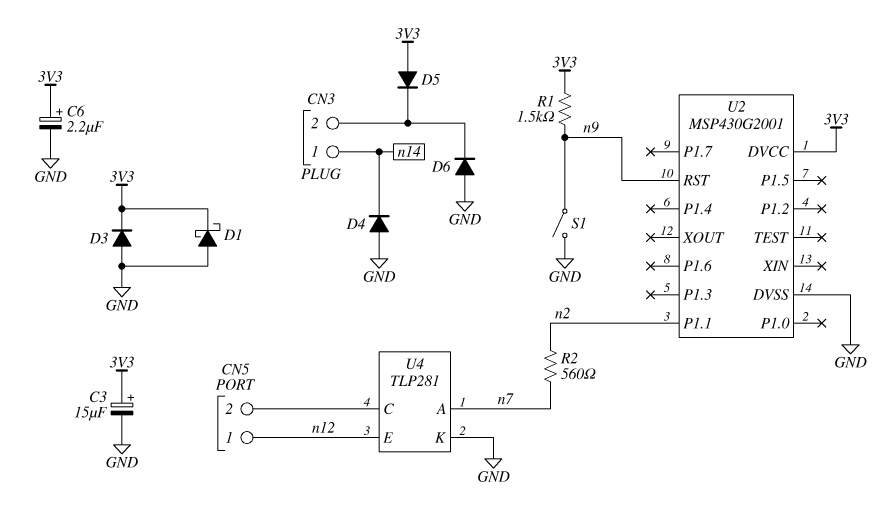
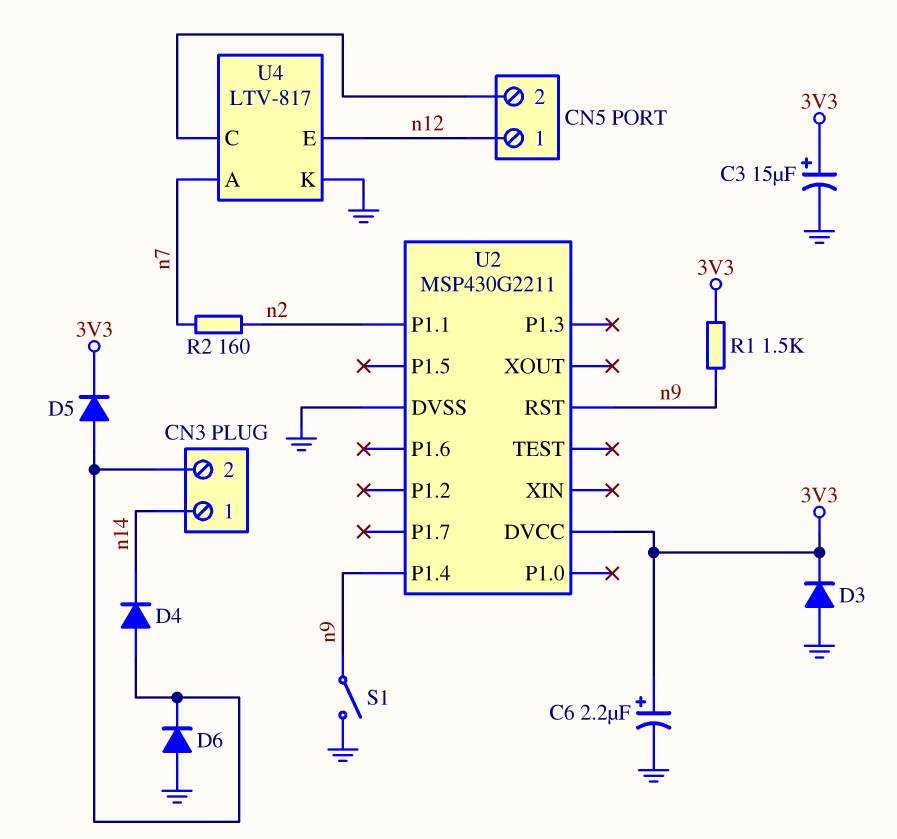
D1: schottky (A GND, K 3V3) -> none
D4: diode (A GND, K n14) -> diode (A CN3/2, K n14)
D5: diode (A 3V3, K CN3/2) -> diode (A CN3/2, K 3V3)
R2: 560 (n2, n7) -> 160 (n2, n7)
U2: MSP430G2001 -> MSP430G2211
U2 pin P1.4: none -> n9
U4: TLP281 -> LTV-817

